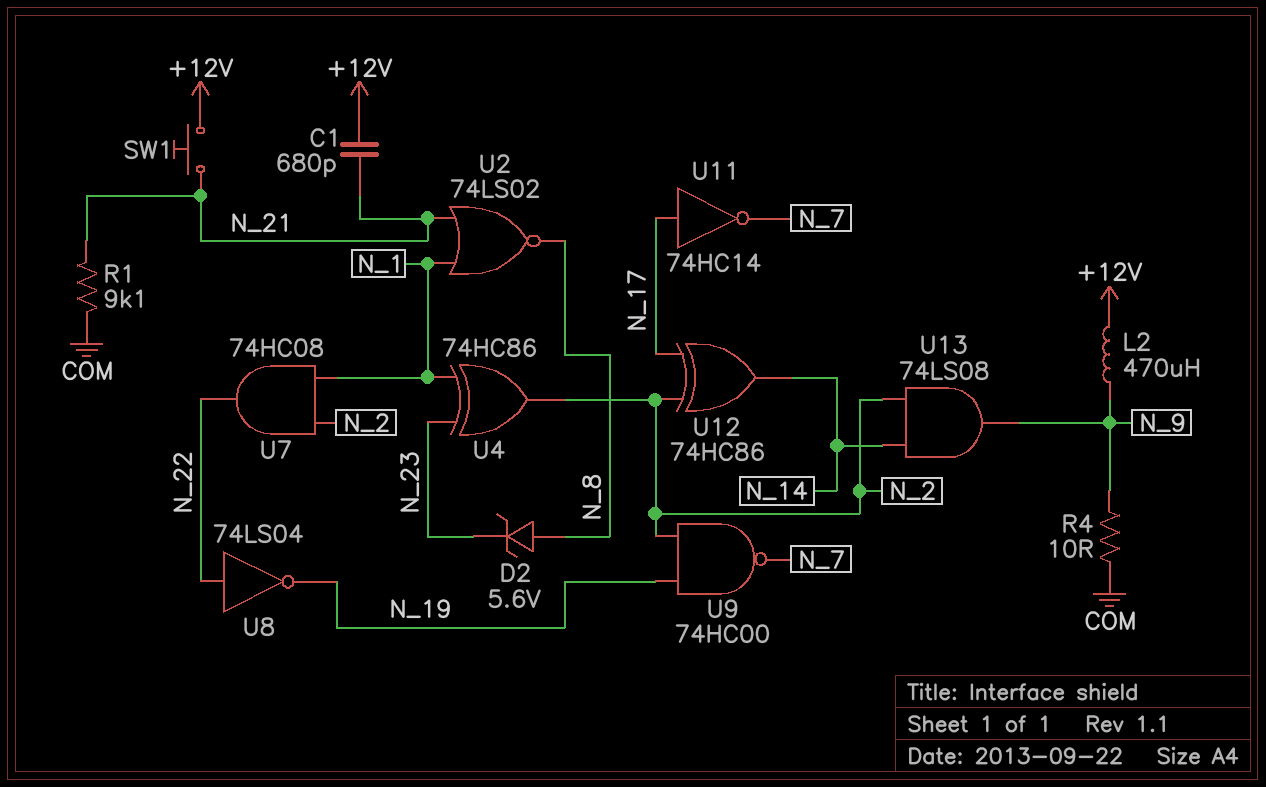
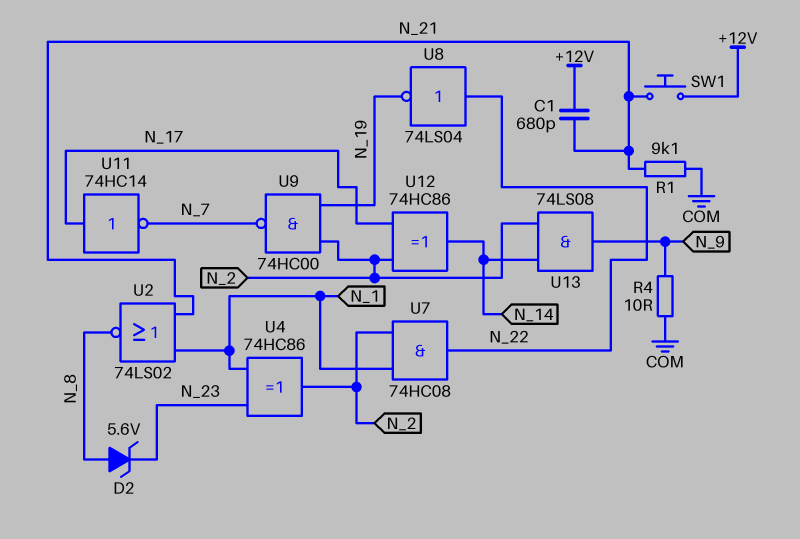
L2: 470uH (+12V, N_9) -> none

